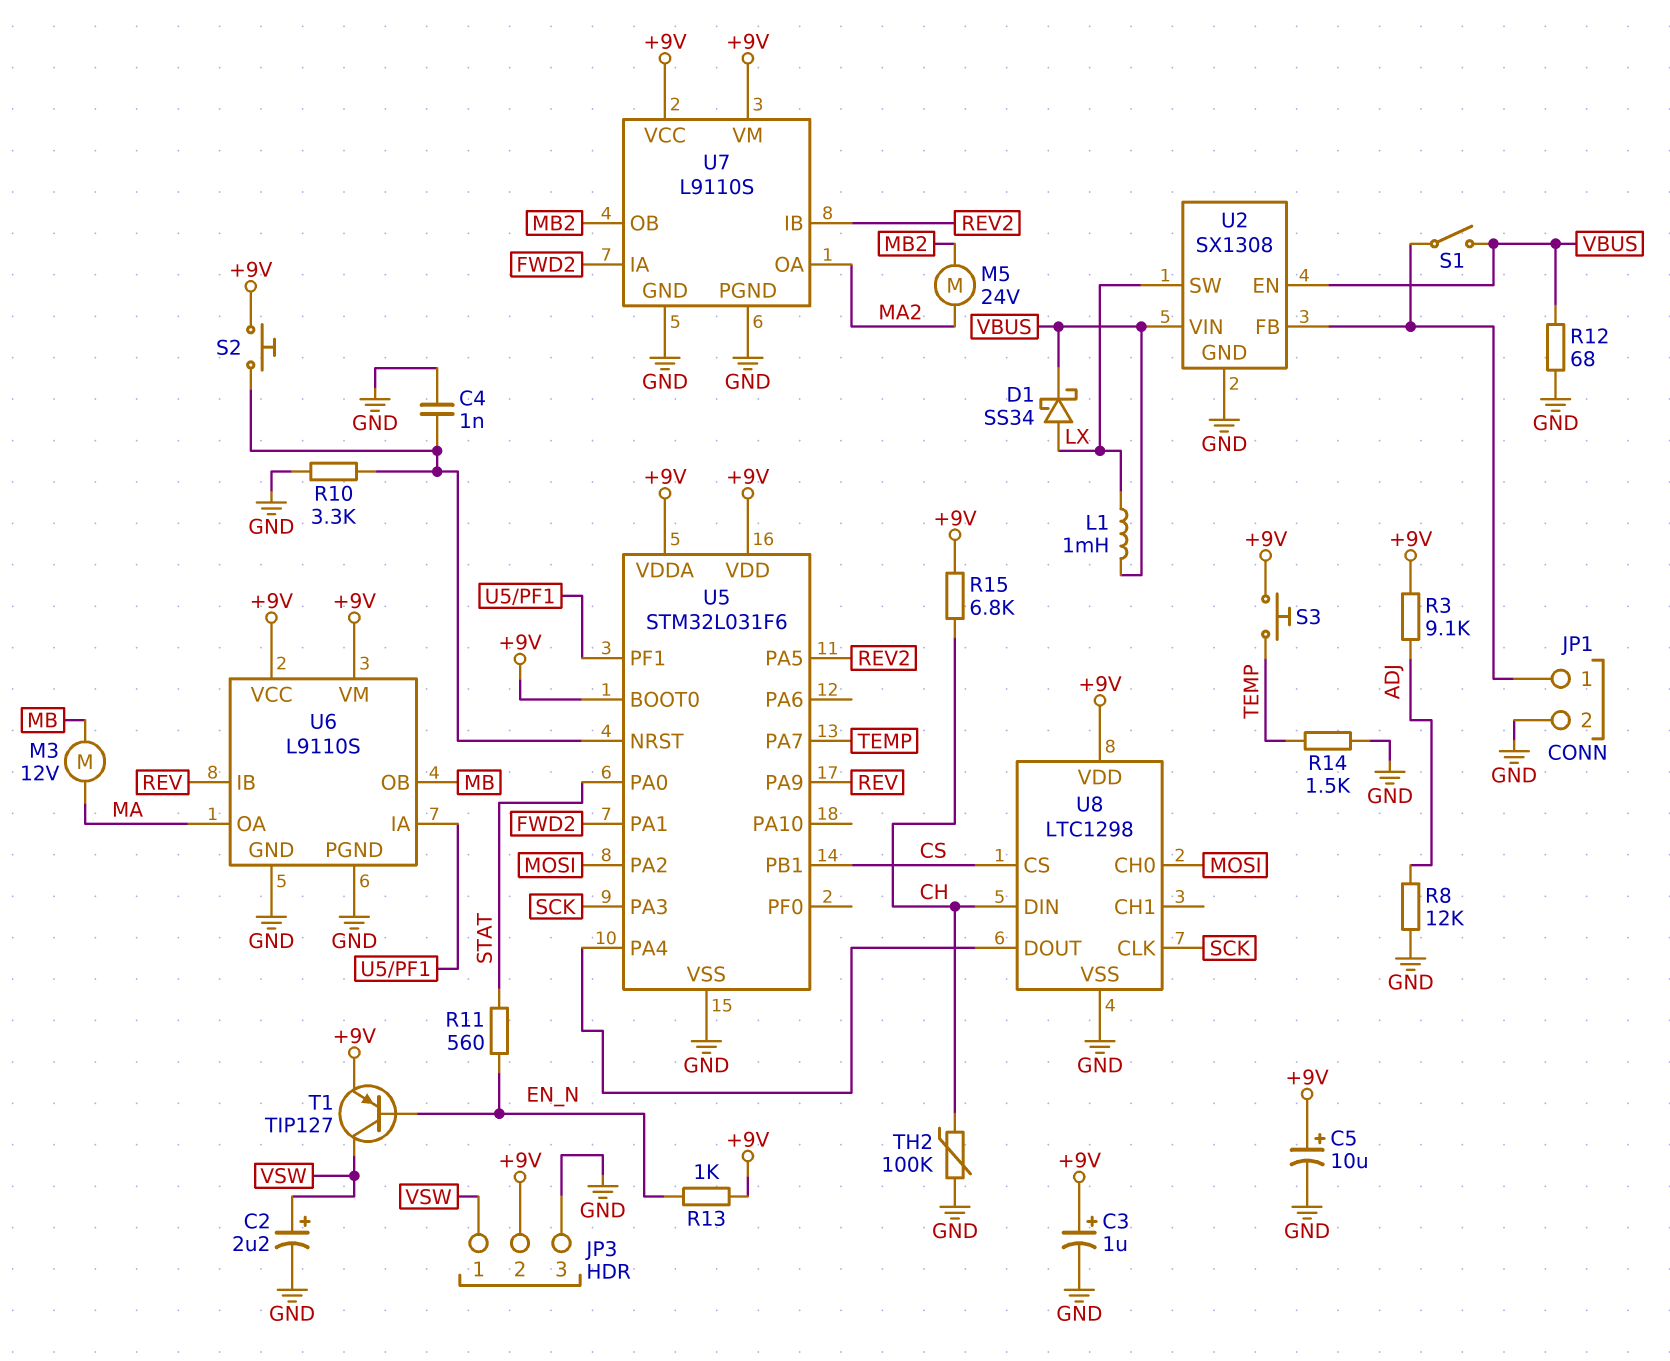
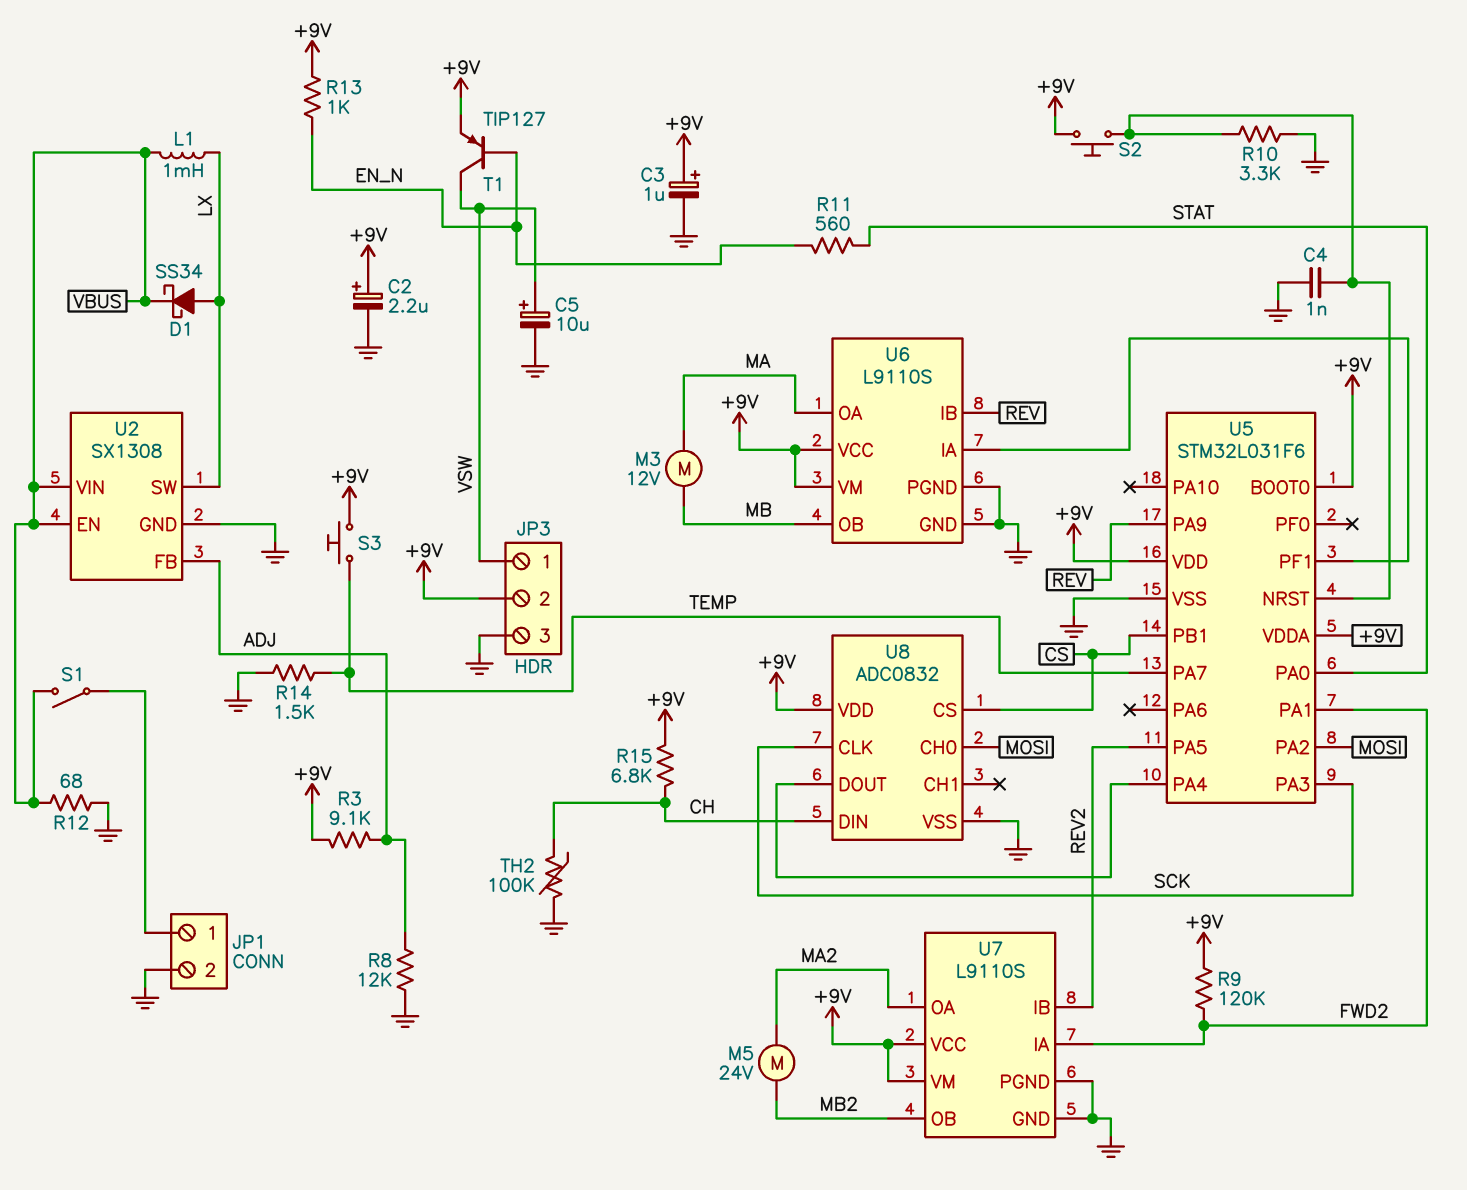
C2: 2.2uF (plus VSW, minus GND) -> 2.2uF (plus +9V, minus GND)
C5: 10uF (plus +9V, minus GND) -> 10uF (plus VSW, minus GND)
R9: none -> 120k (+9V, FWD2)
U2 pin FB: JP1/1 -> ADJ
U8: LTC1298 -> ADC0832

